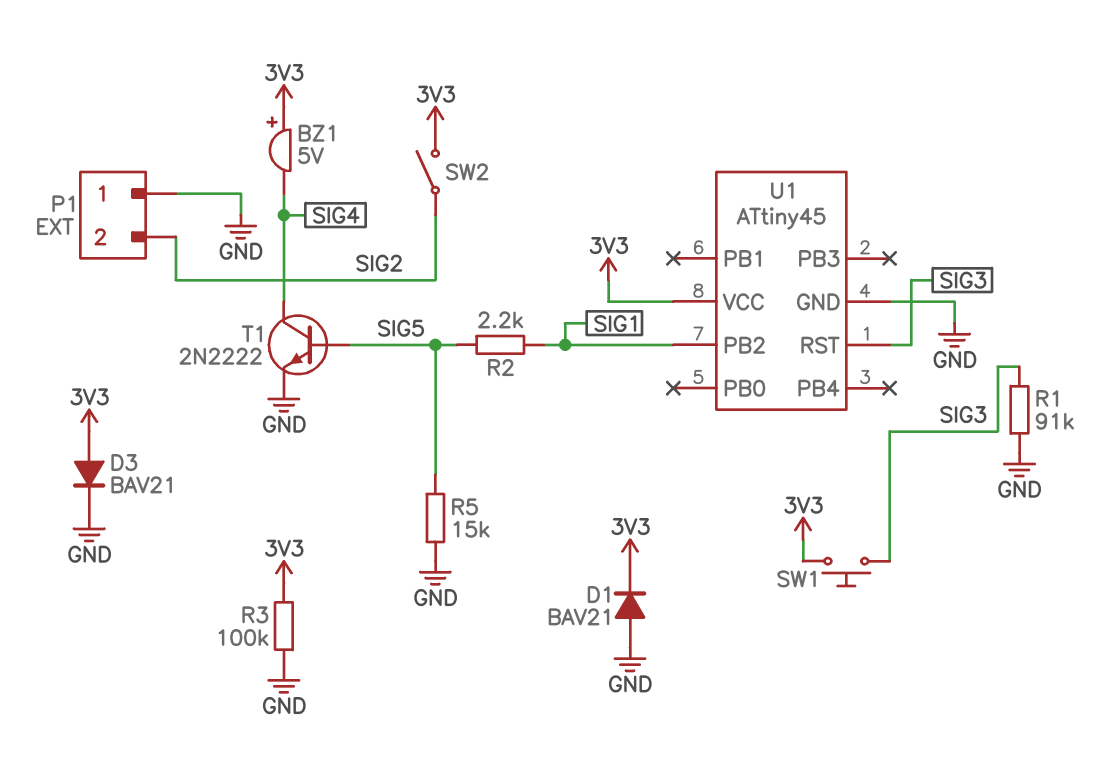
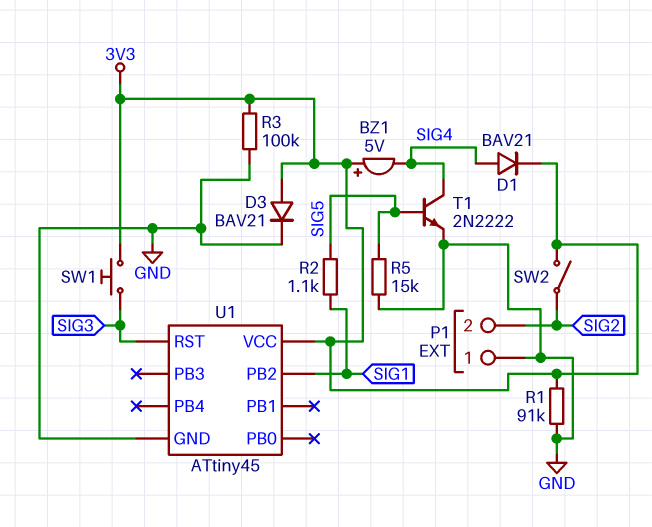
D1: diode BAV21 (A GND, K 3V3) -> diode BAV21 (A SIG4, K 3V3)
R1: 91k (GND, SIG3) -> 91k (3V3, GND)
R2: 2.2k (SIG1, SIG5) -> 1.1k (SIG1, SIG5)

